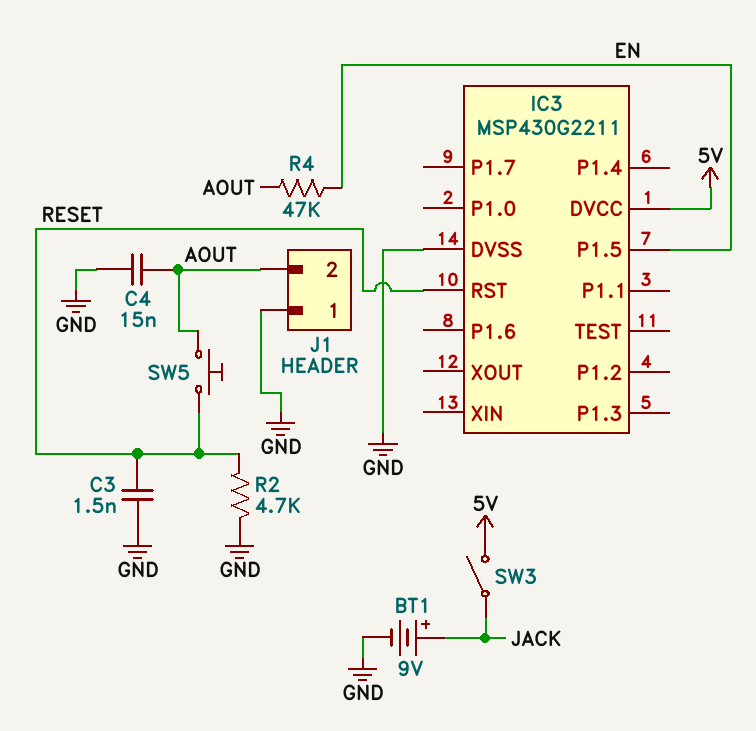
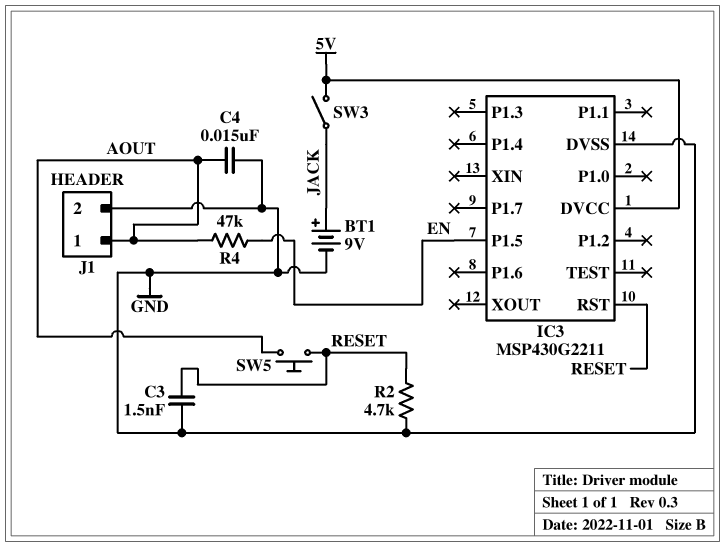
J1 pin 1: GND -> AOUT
J1 pin 2: AOUT -> GND

